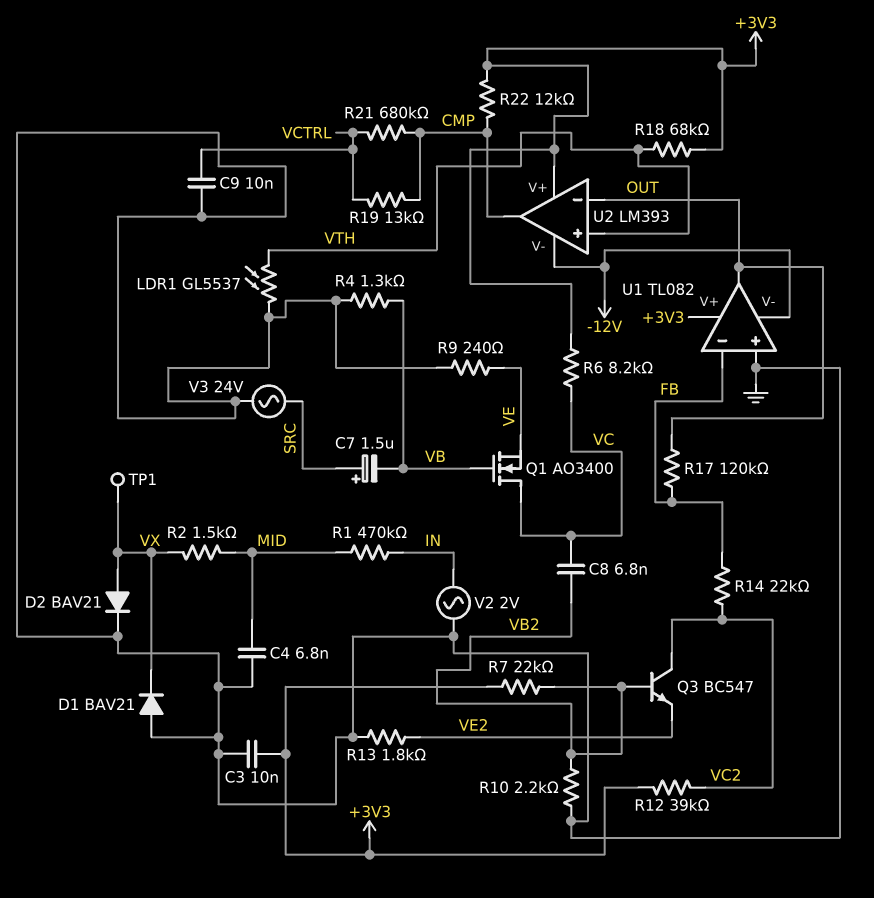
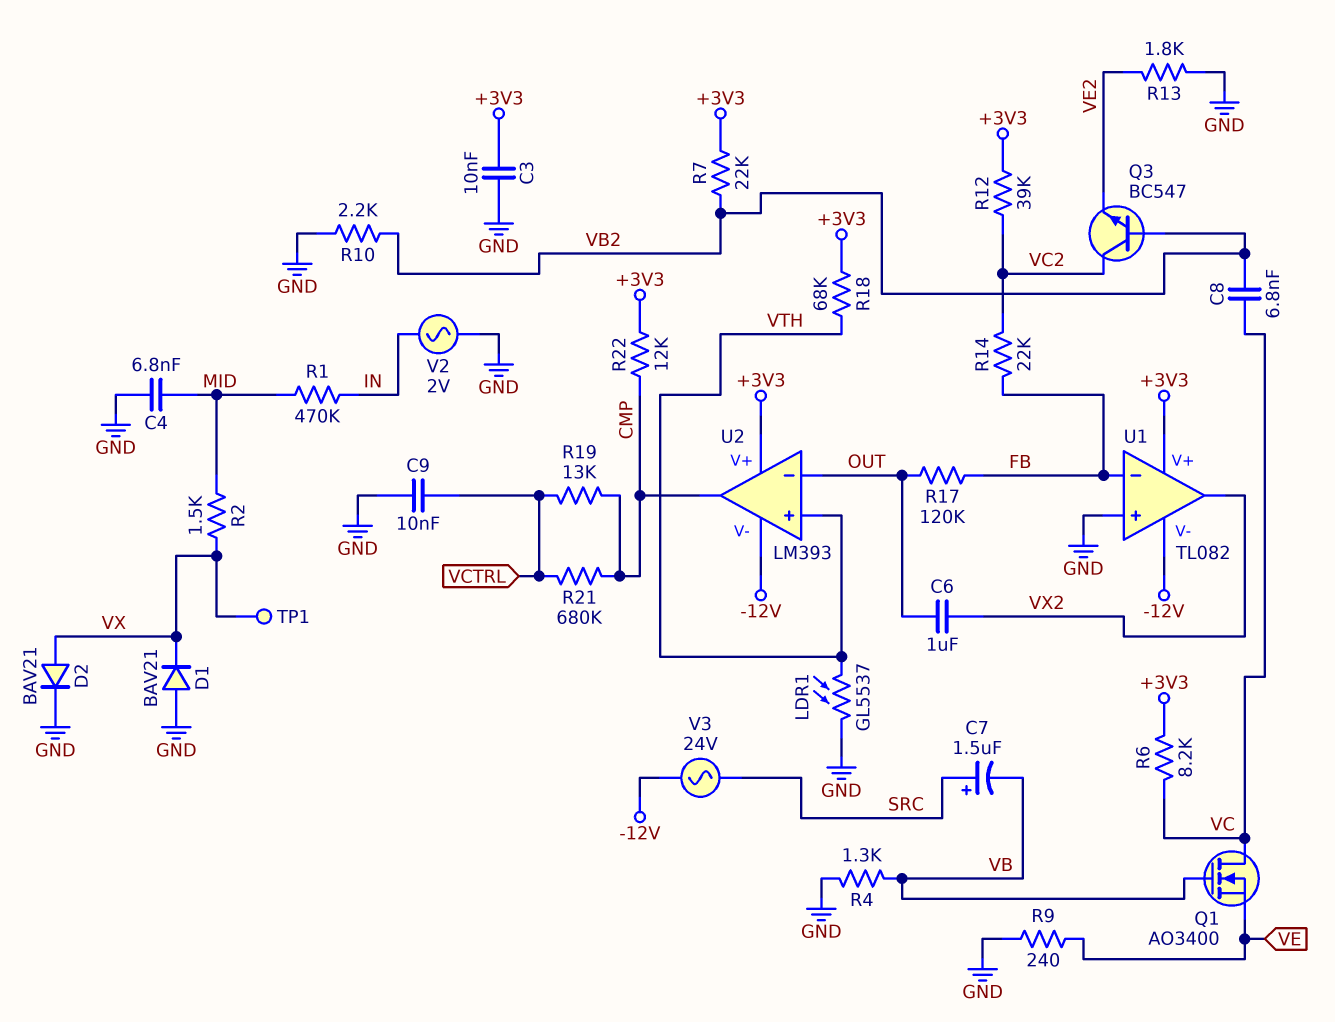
C6: none -> 1uF (OUT, VX2)
U1 pin out: OUT -> VX2
V3: AC 24V (GND, SRC) -> AC 24V (-12V, SRC)

